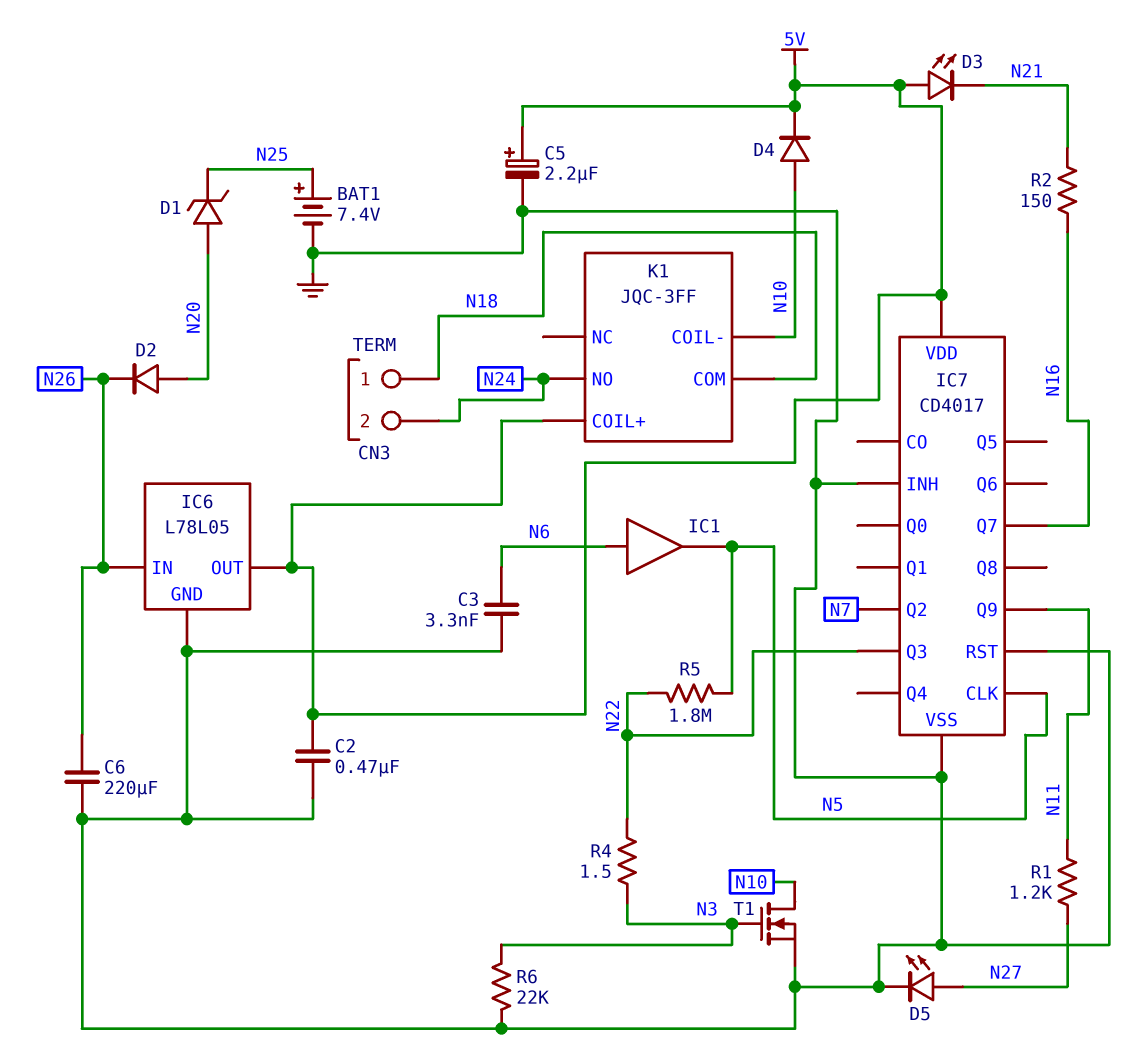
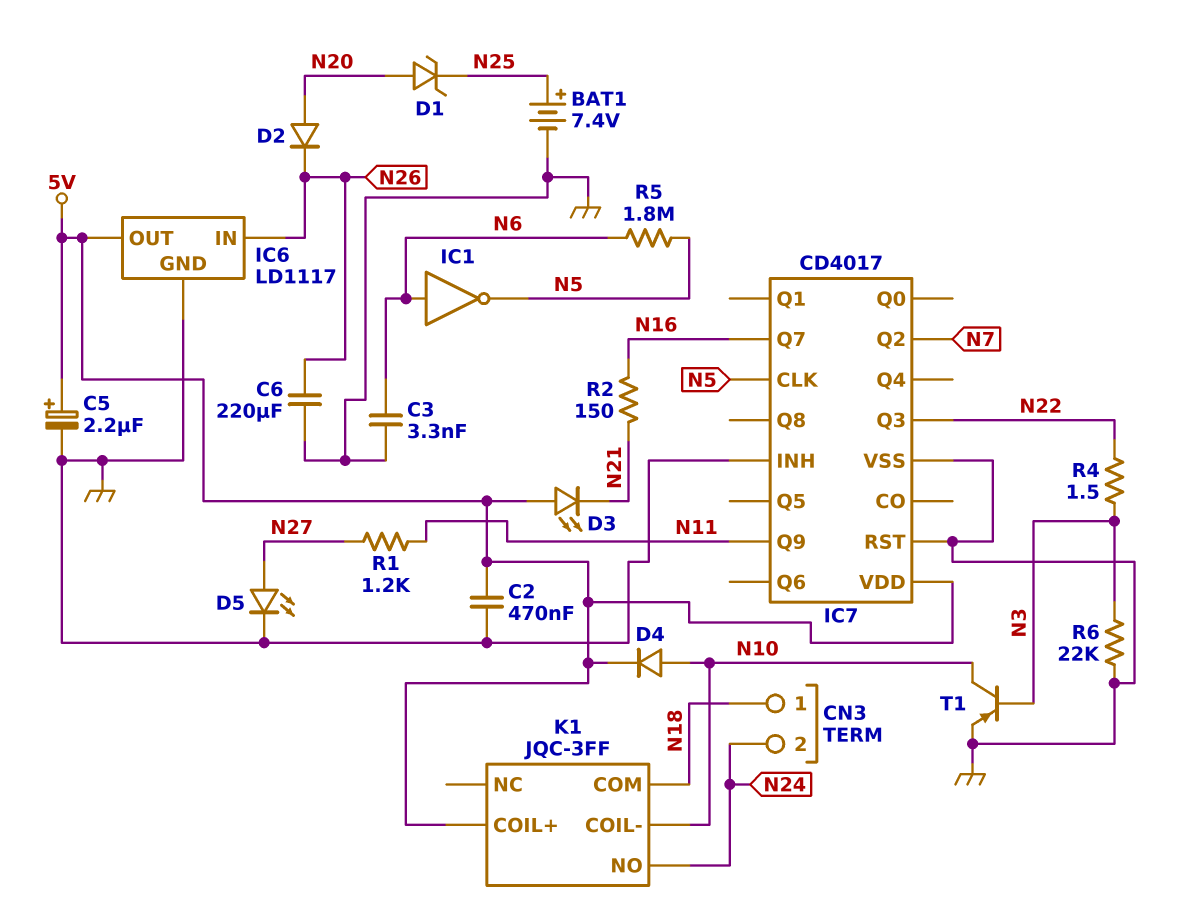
IC1: buffer (in N6, out N5) -> NOT (in N6, out N5)
IC6: L78L05 -> LD1117
R5: 1.8M (N5, N22) -> 1.8M (N5, N6)
T1: NMOS (G N3, D N10, S GND) -> PNP (B N3, C N10, E GND)

